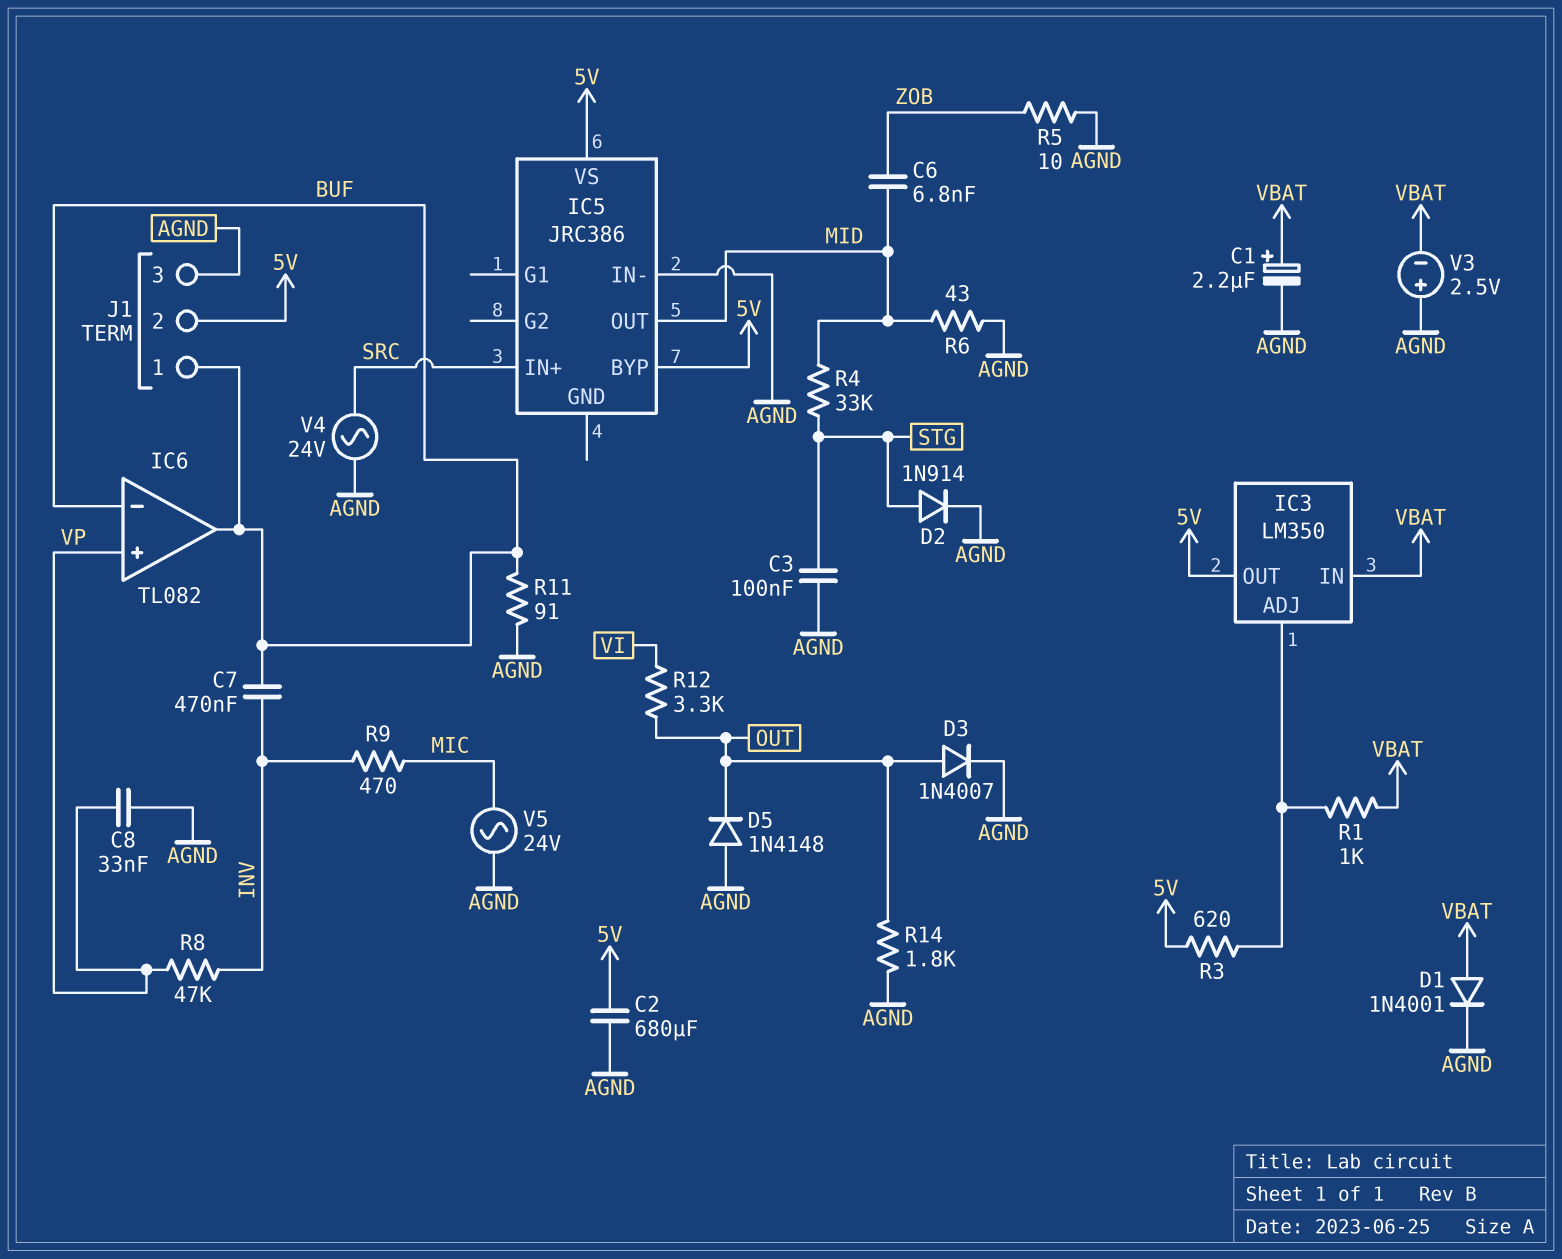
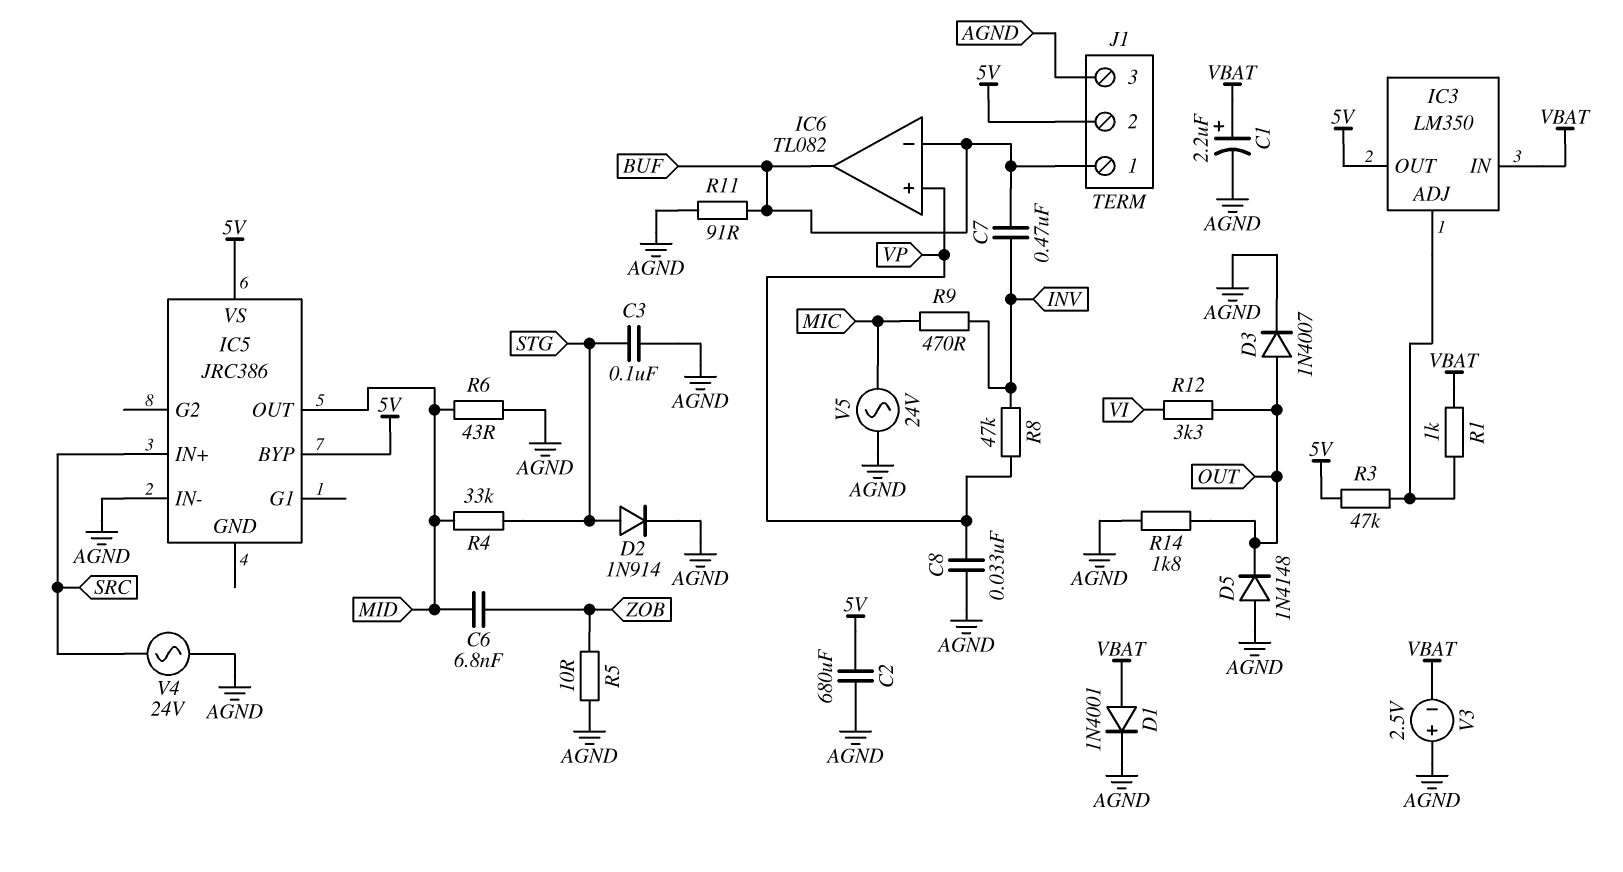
R3: 620 (5V, IC3/ADJ) -> 47k (5V, IC3/ADJ)

